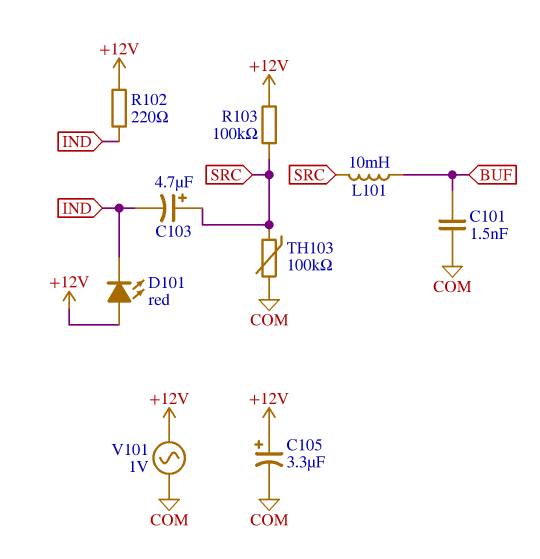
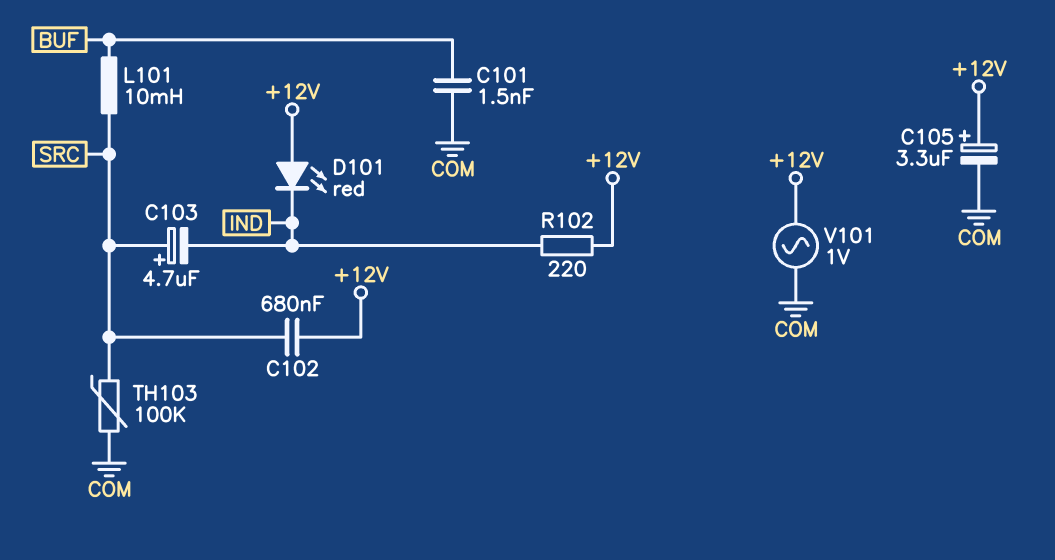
C102: none -> 680nF (+12V, SRC)
R103: 100k (+12V, SRC) -> none

